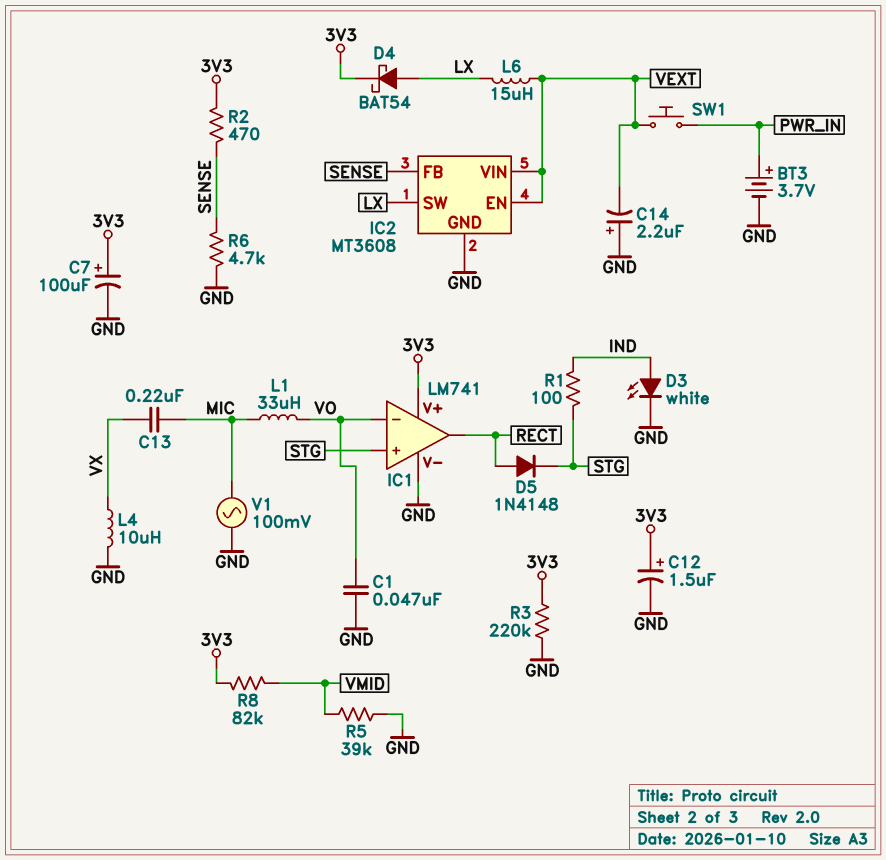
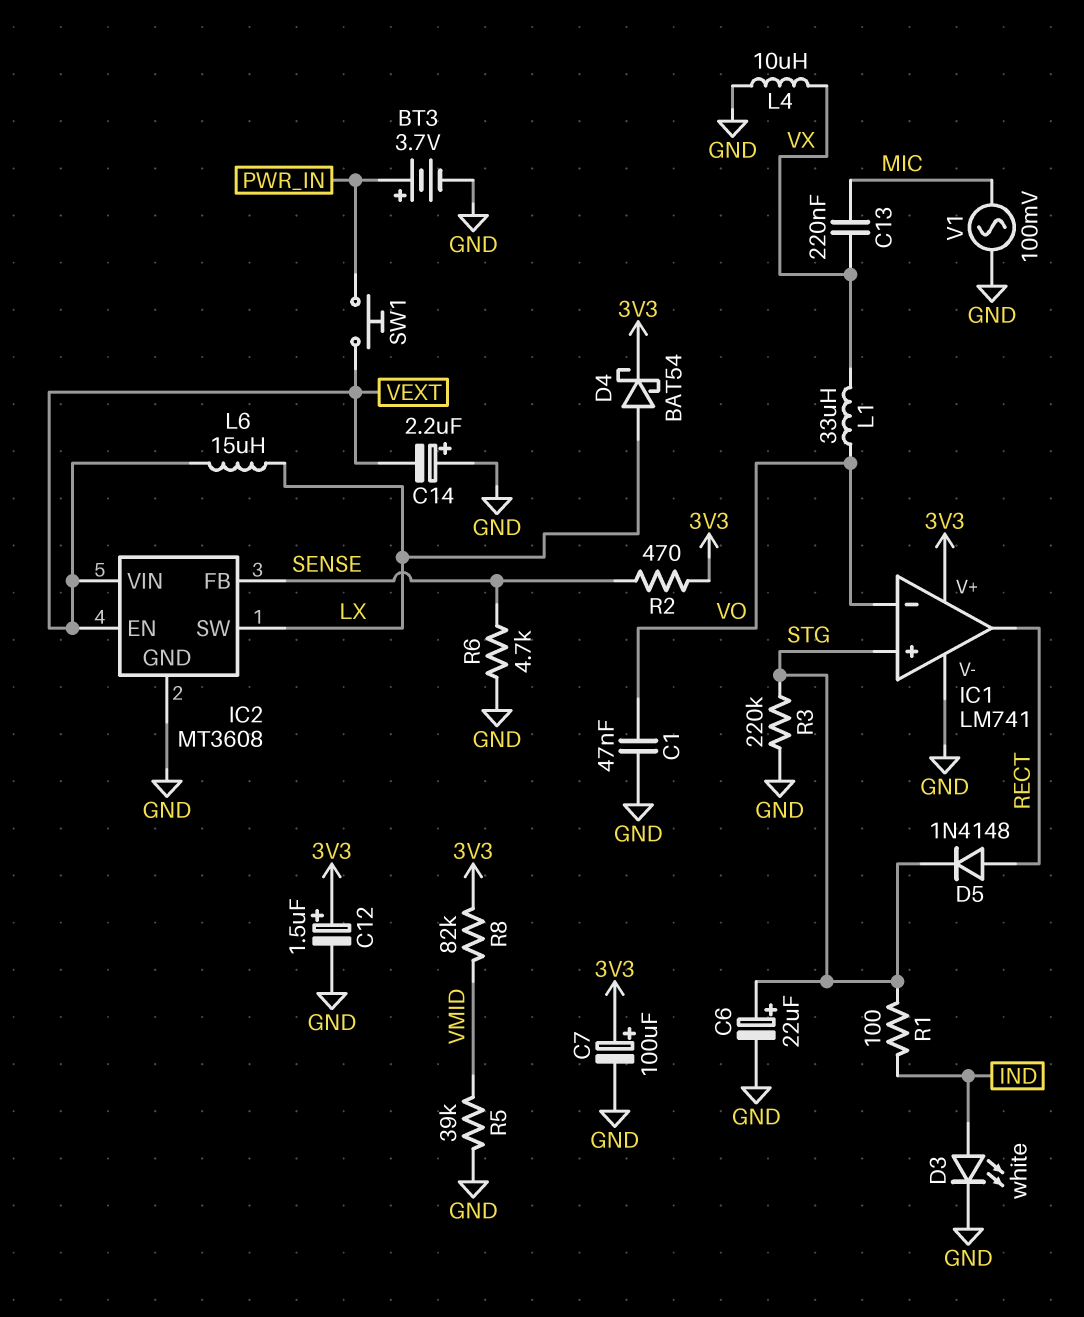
C6: none -> 22uF (plus STG, minus GND)
L1: 33uH (MIC, VO) -> 33uH (VO, VX)
R3: 220k (3V3, GND) -> 220k (GND, STG)

